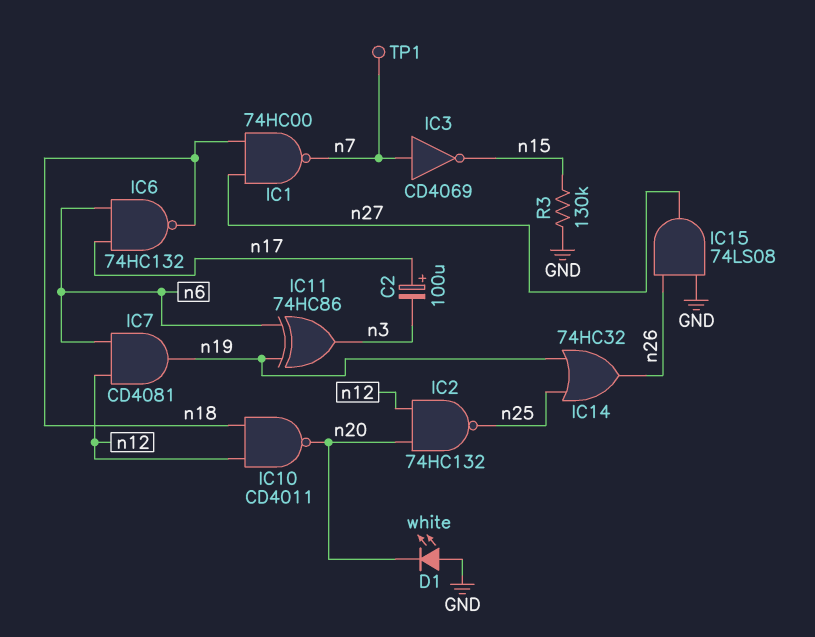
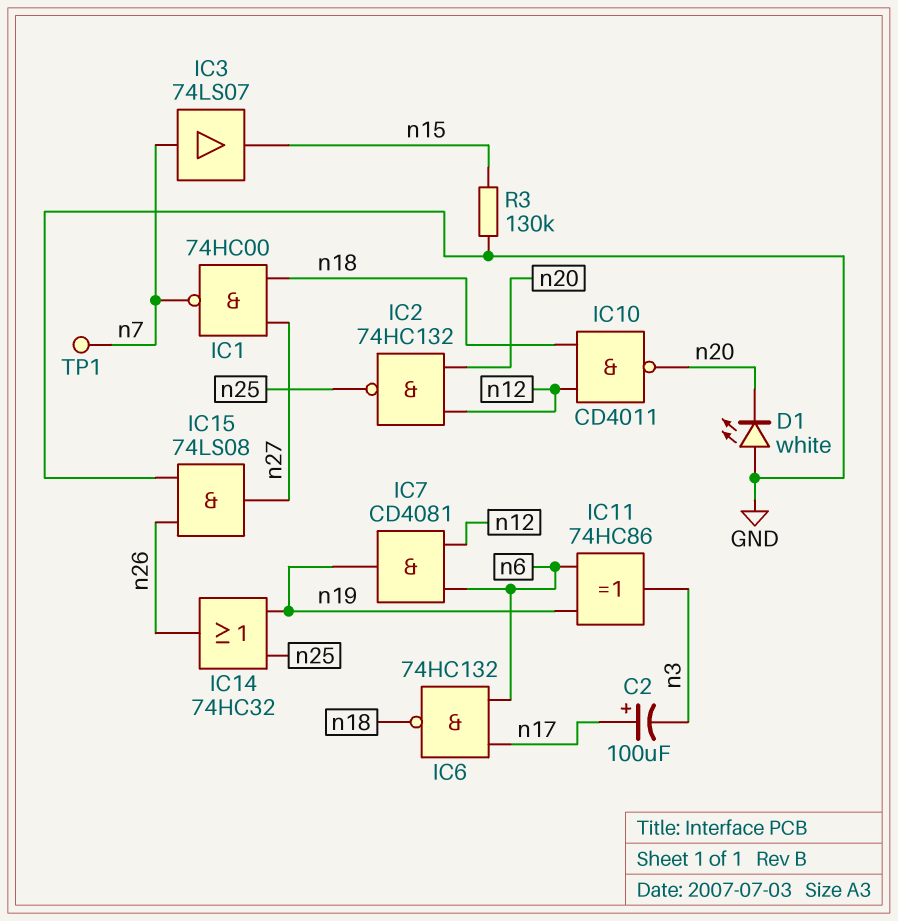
IC3: NOT CD4069 (in n7, out n15) -> buffer 74LS07 (in n7, out n15)

